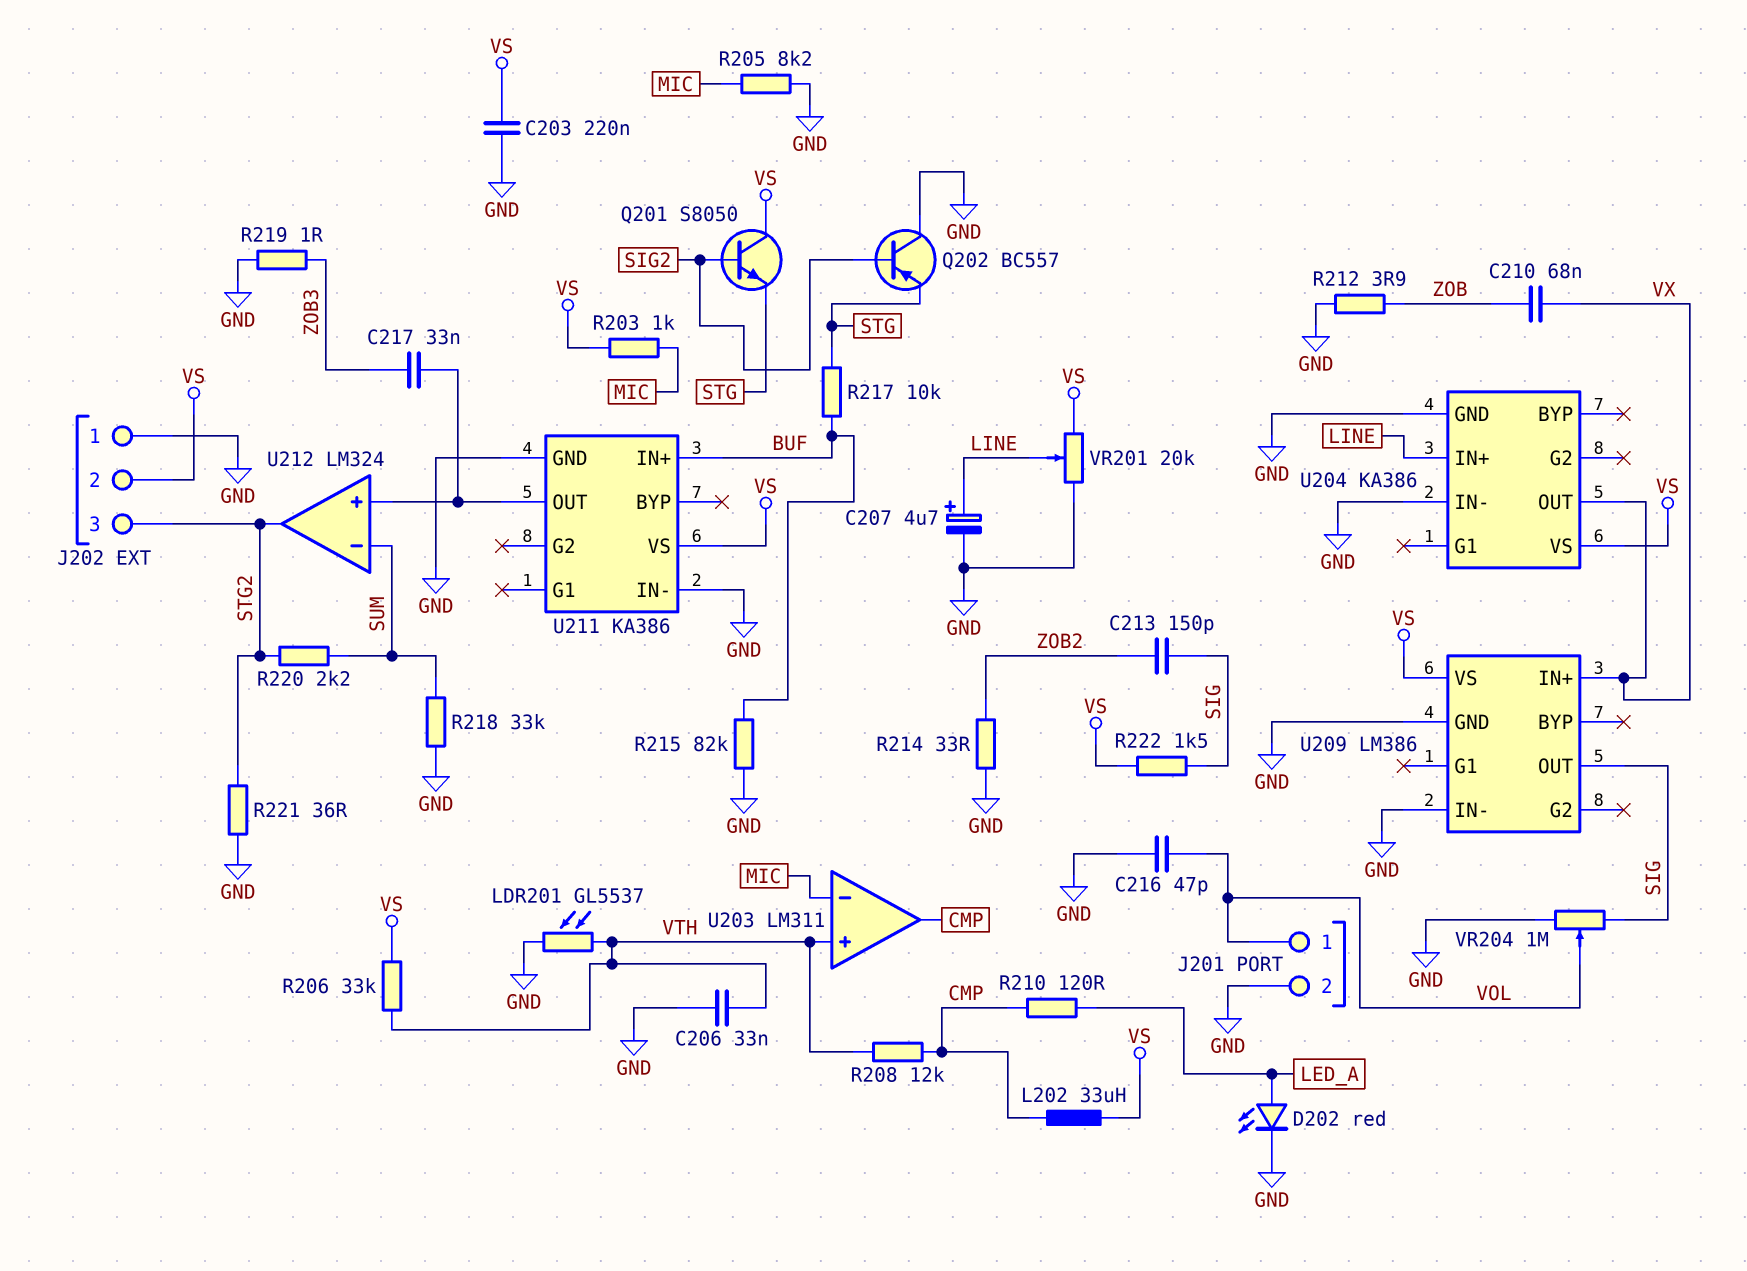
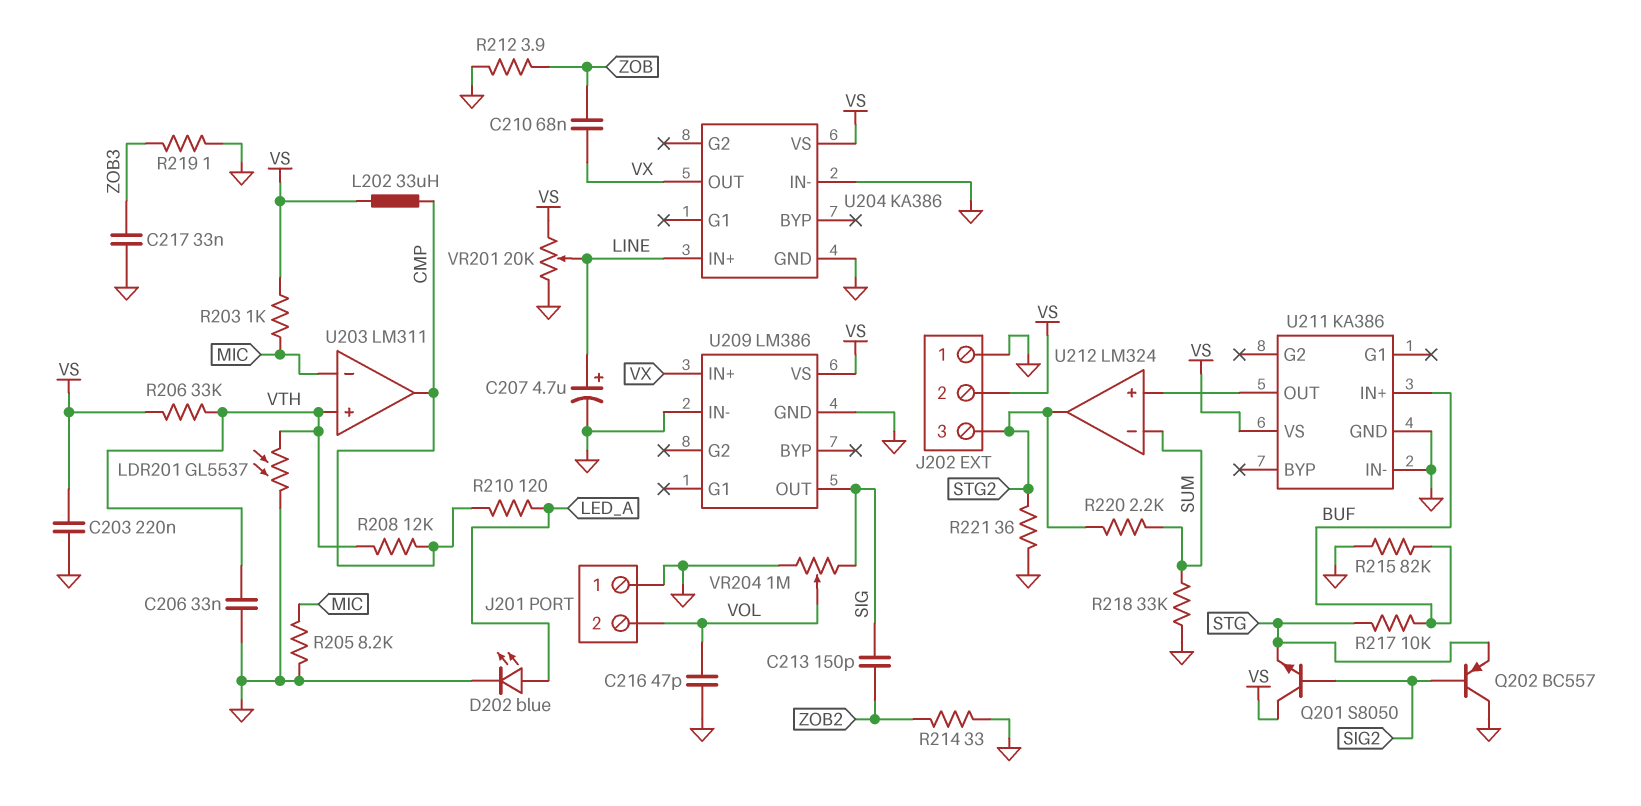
C217: 33nF (U211/OUT, ZOB3) -> 33nF (GND, ZOB3)
D202: LED red (A LED_A, K GND) -> LED blue (A LED_A, K GND)
J201 pin 1: VOL -> GND
J201 pin 2: GND -> VOL
R222: 1.5k (SIG, VS) -> none

